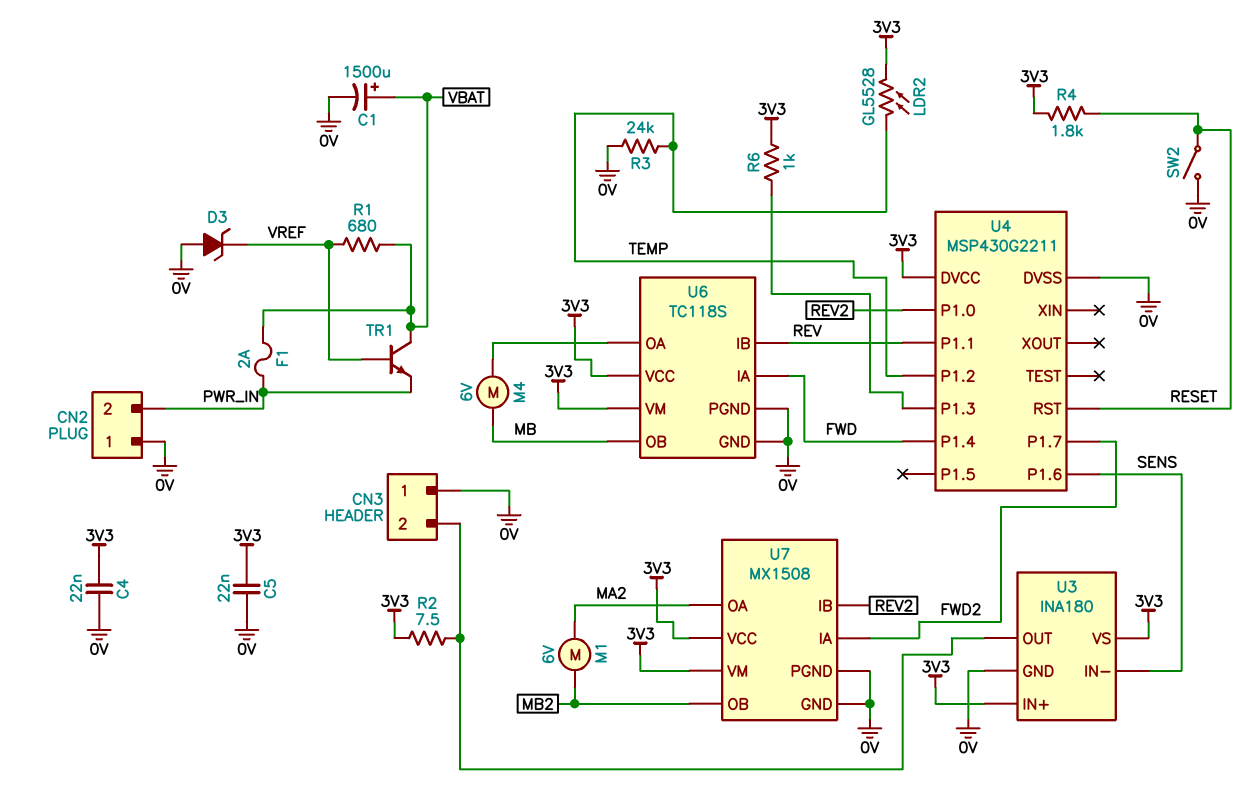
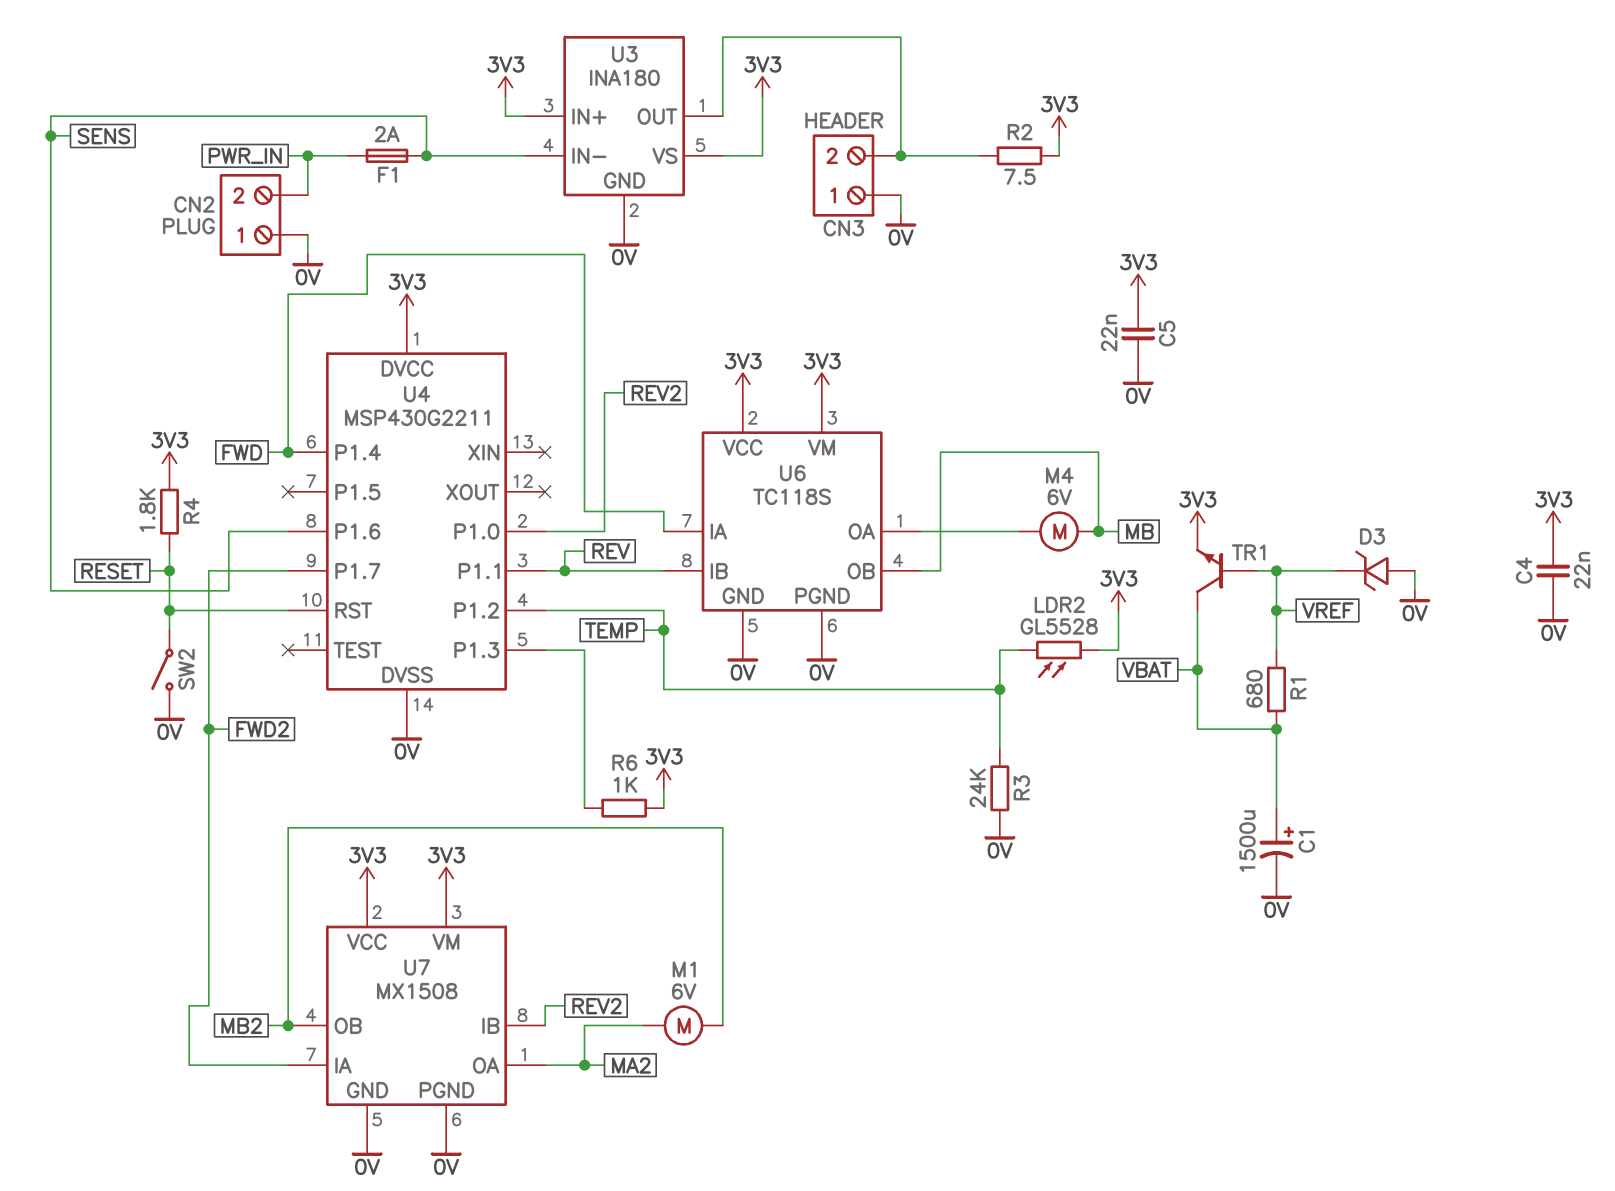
F1: 2A (PWR_IN, VBAT) -> 2A (PWR_IN, SENS)
TR1: NPN (B VREF, C VBAT, E PWR_IN) -> NPN (B VREF, C VBAT, E 3V3)

